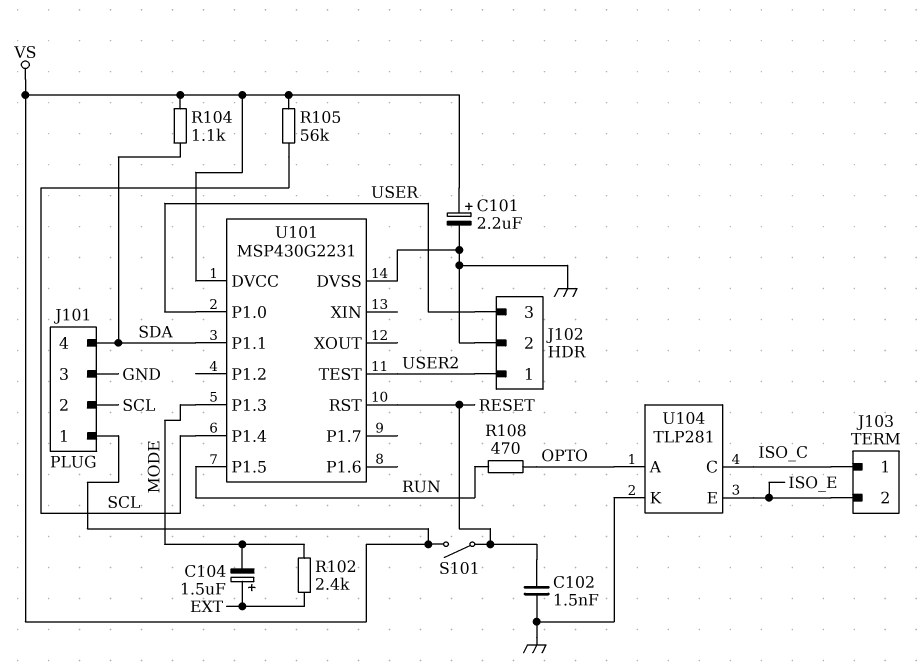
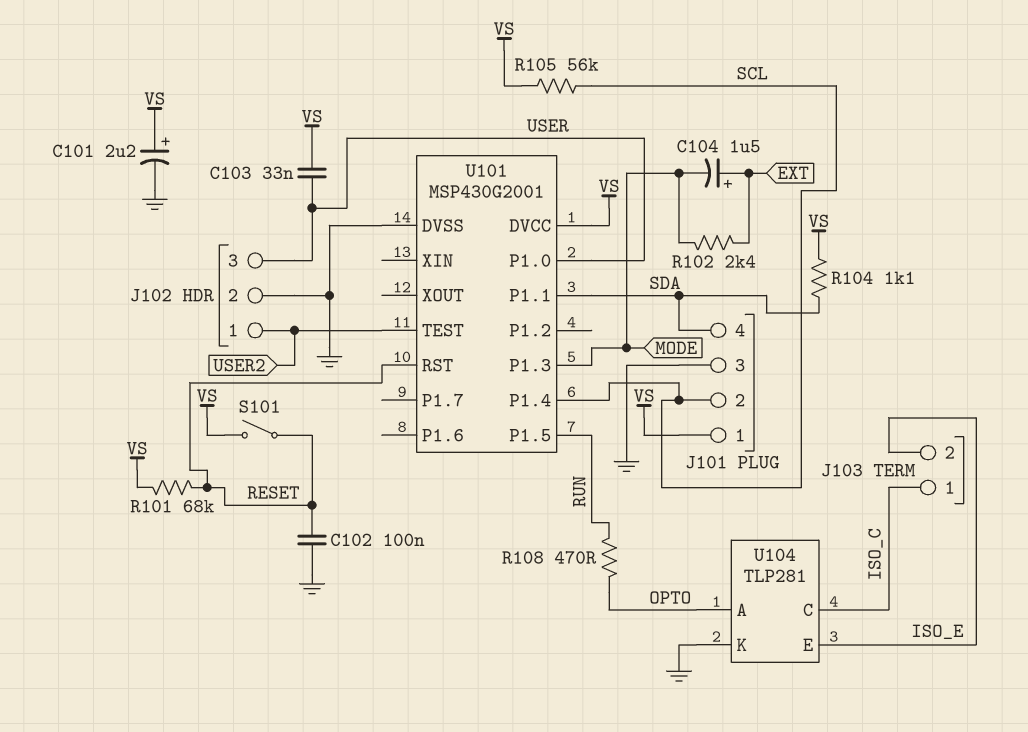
C102: 1.5nF (GND, RESET) -> 100nF (GND, RESET)
C103: none -> 33nF (USER, VS)
R101: none -> 68k (RESET, VS)
U101: MSP430G2231 -> MSP430G2001

